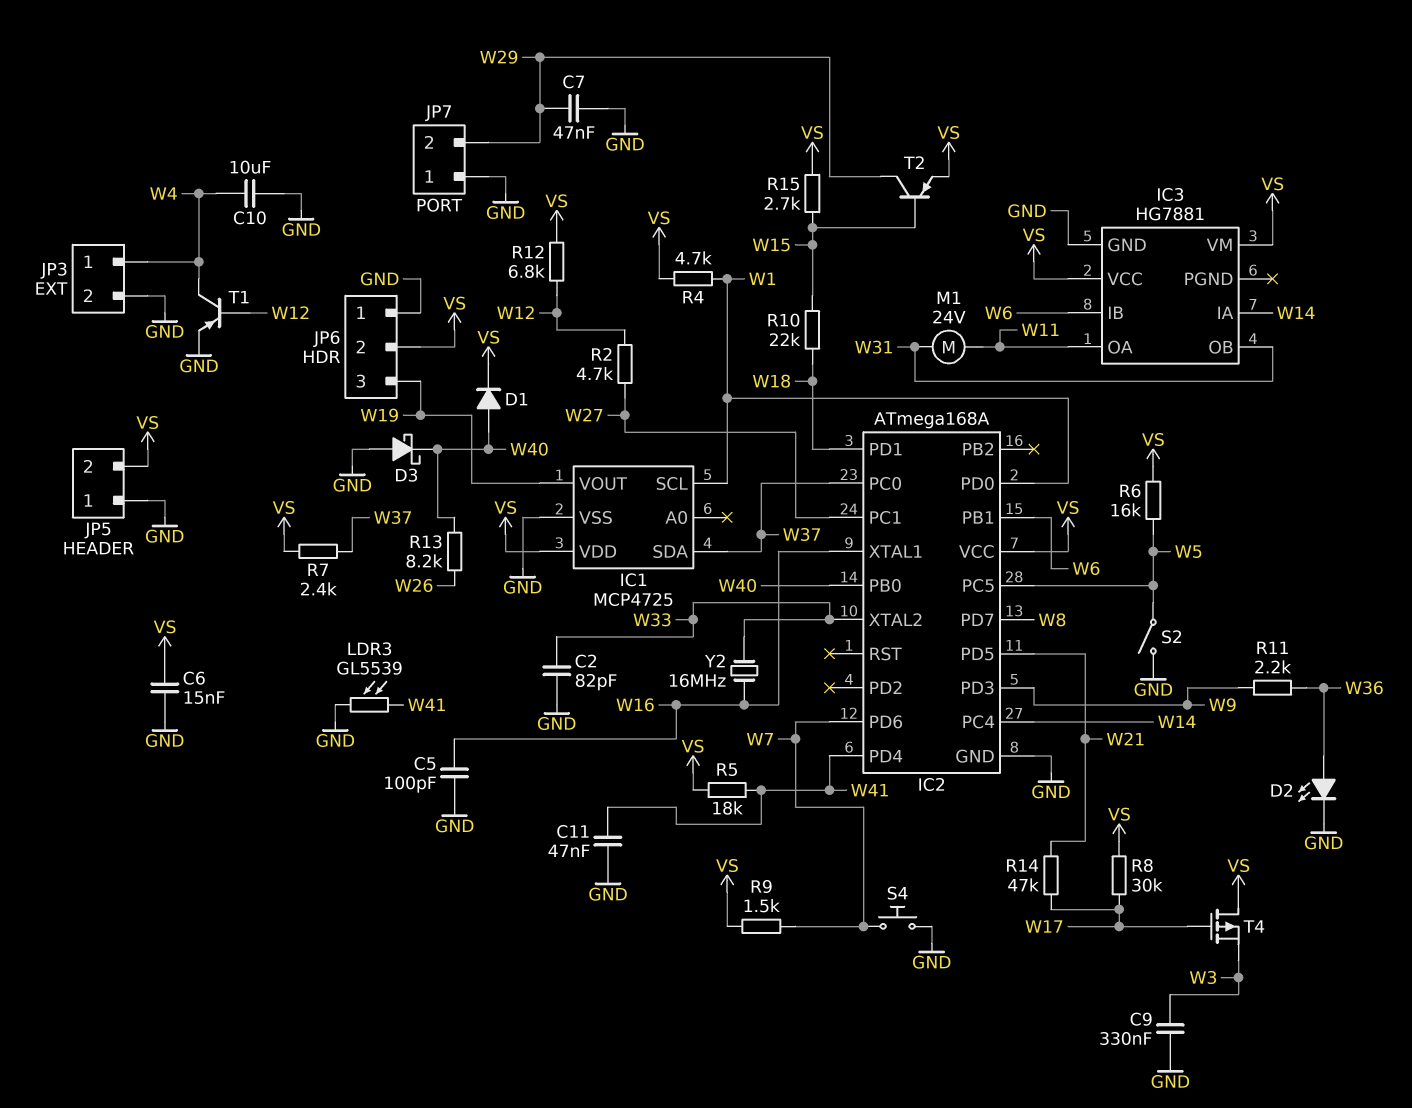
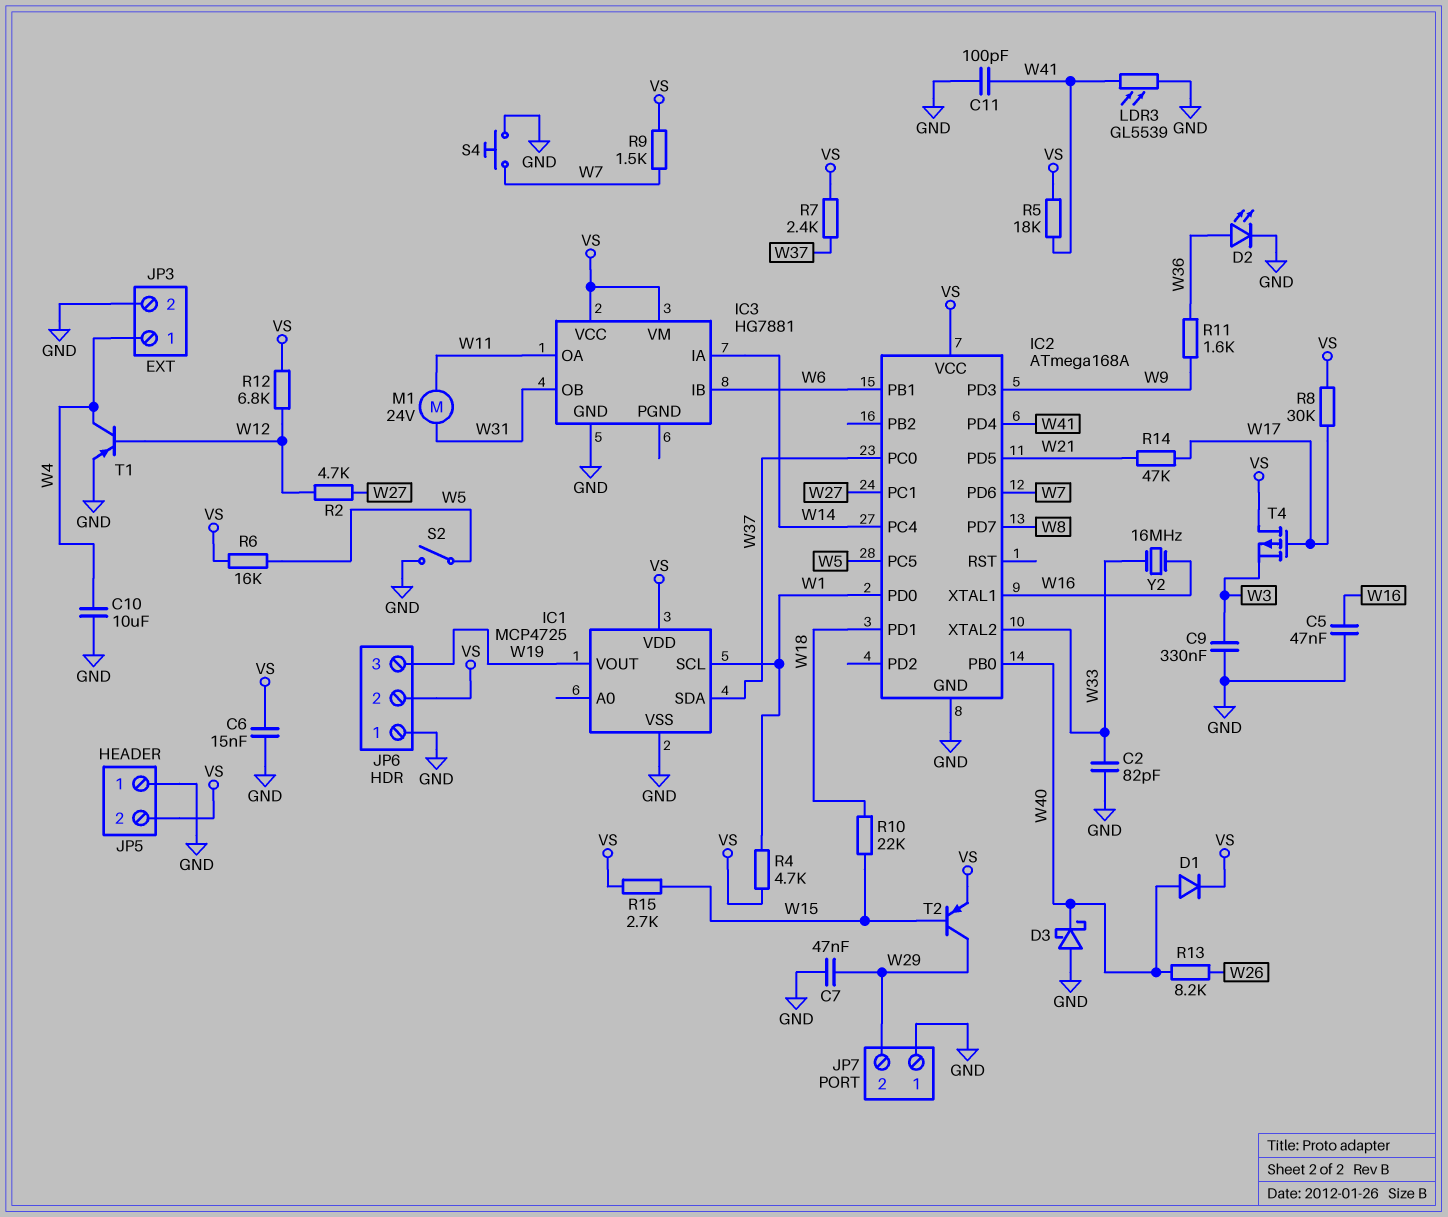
C5: 100pF (GND, W16) -> 47nF (GND, W16)
C11: 47nF (GND, W41) -> 100pF (GND, W41)
R11: 2.2k (W9, W36) -> 1.6k (W9, W36)

